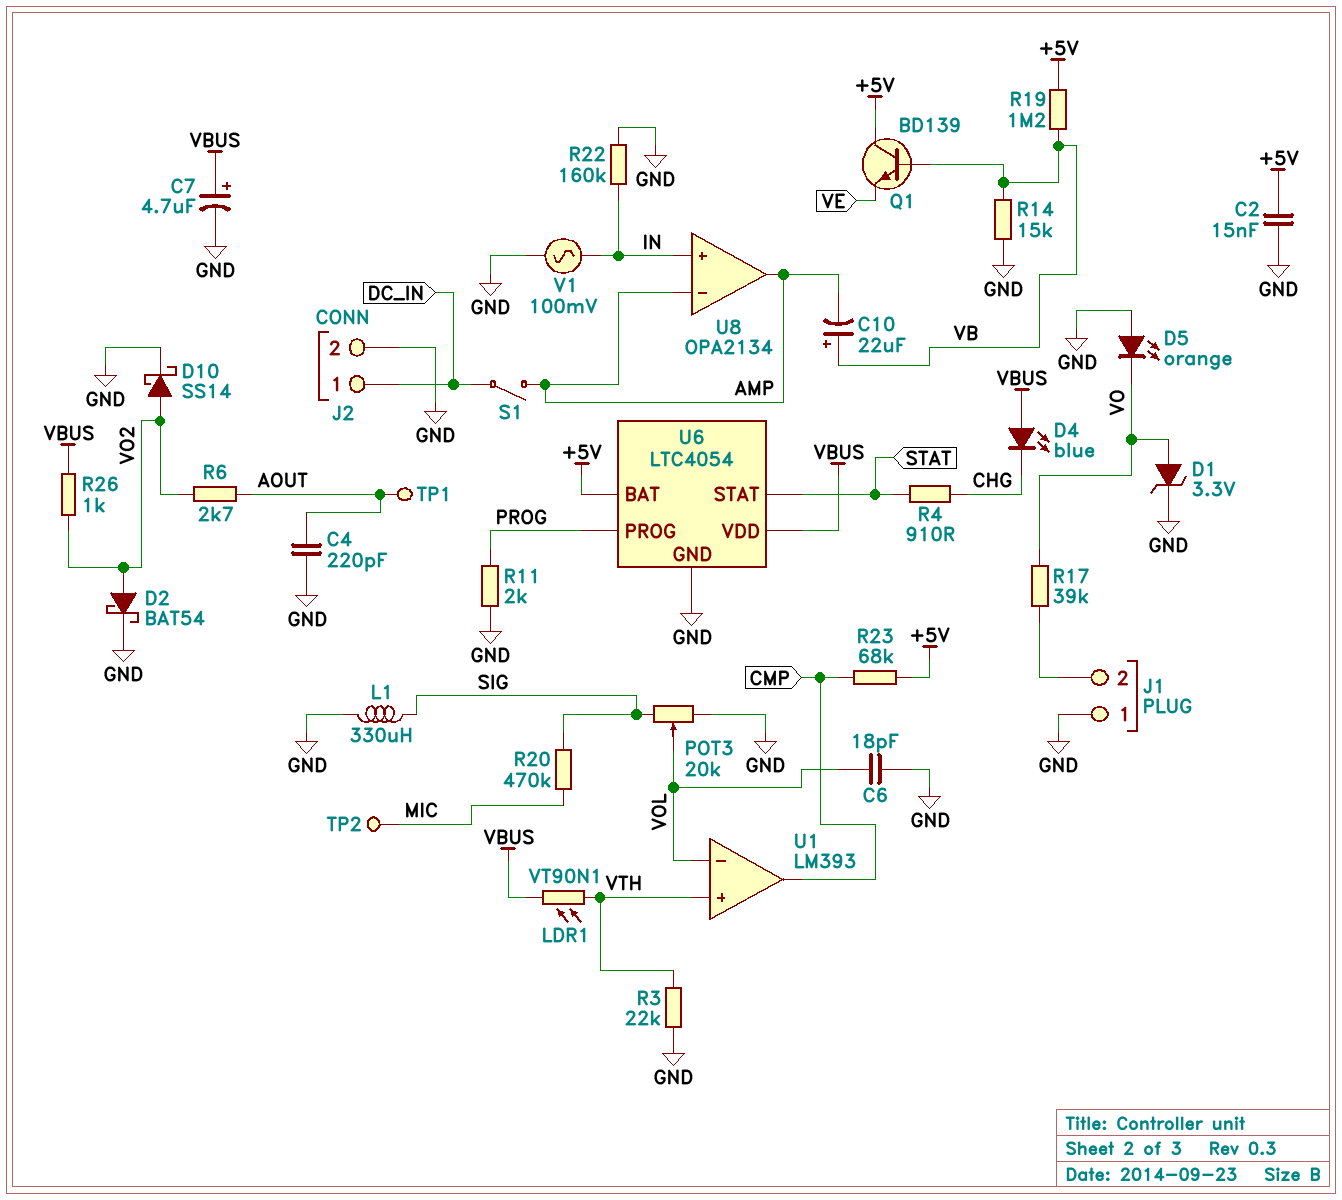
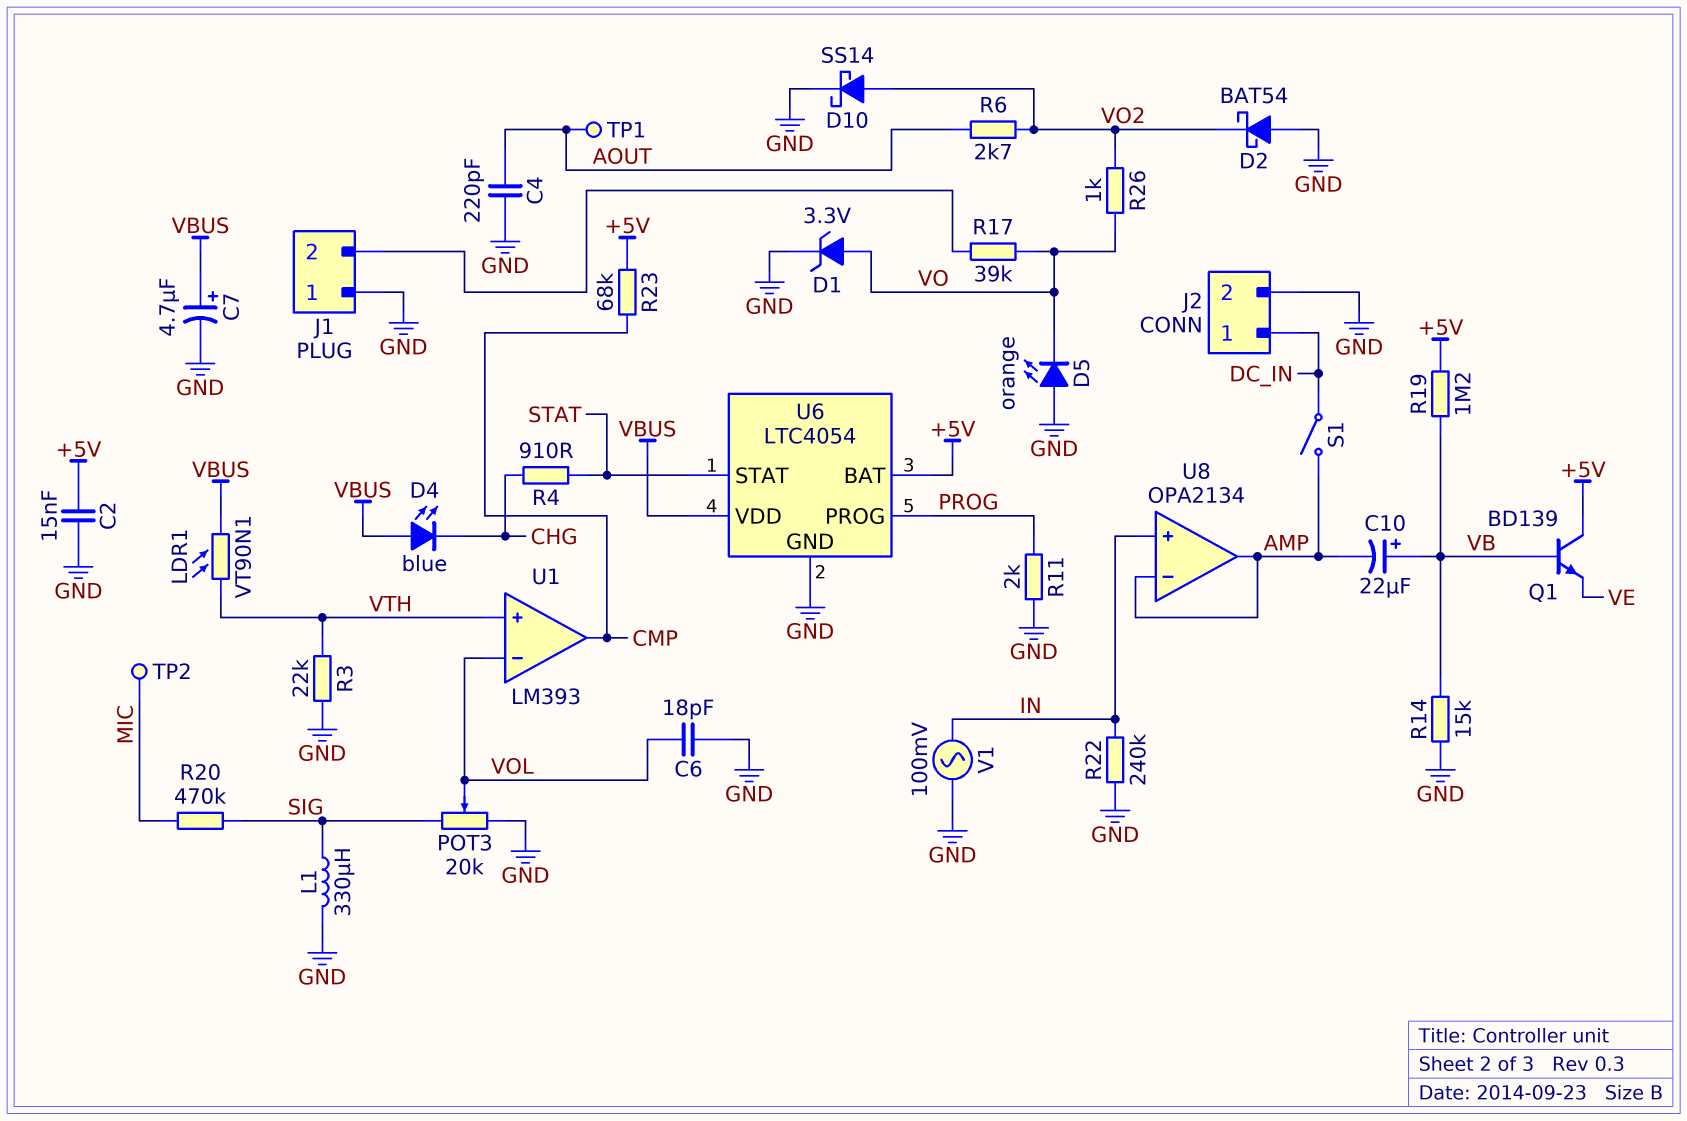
D2: schottky BAT54 (A VO2, K GND) -> schottky BAT54 (A GND, K VO2)
R22: 160k (GND, IN) -> 240k (GND, IN)
R26: 1k (VBUS, VO2) -> 1k (VO, VO2)

